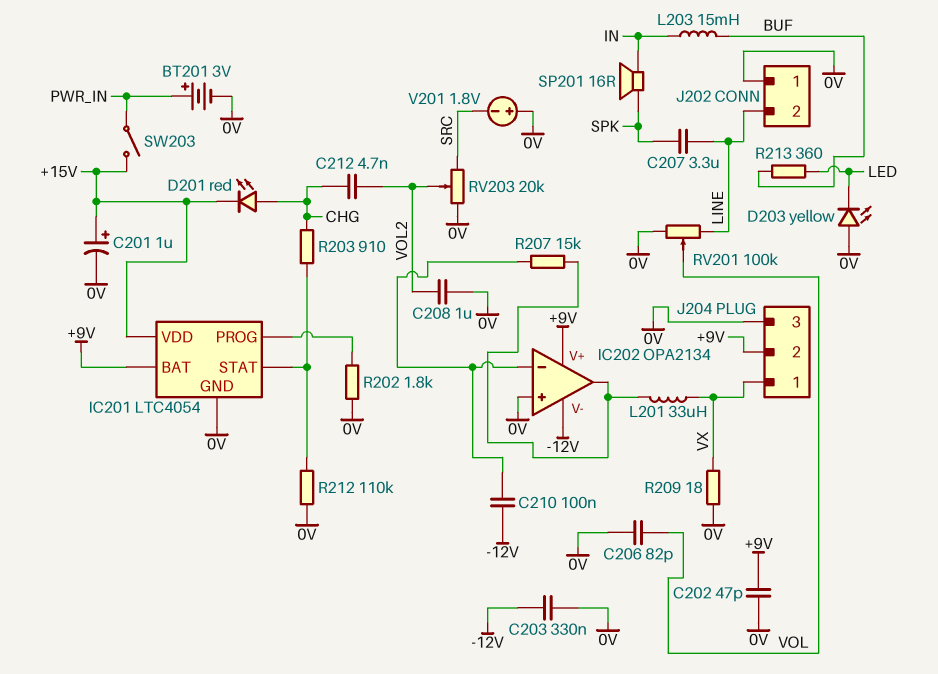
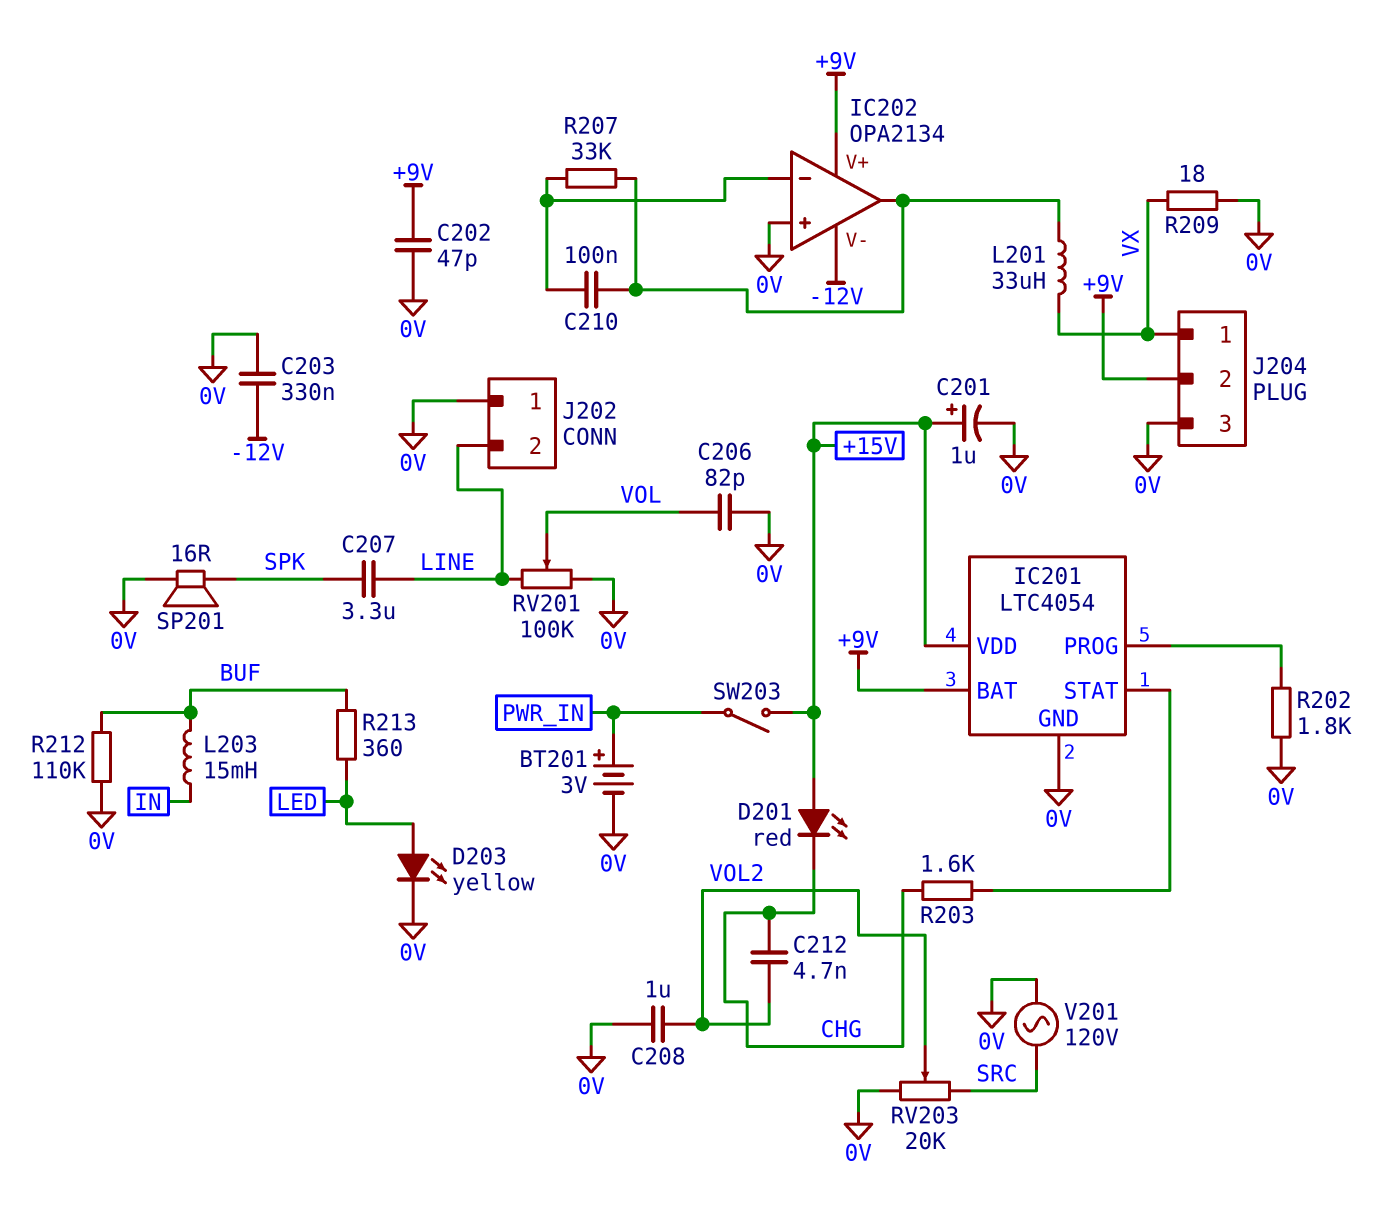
C210: 100nF (-12V, IC202/in-) -> 100nF (IC202/in-, IC202/out)
D201: LED red (A CHG, K +15V) -> LED red (A +15V, K CHG)
D203: LED yellow (A 0V, K LED) -> LED yellow (A LED, K 0V)
R203: 910 (CHG, IC201/STAT) -> 1.6k (CHG, IC201/STAT)
R207: 15k (IC202/in-, IC202/out) -> 33k (IC202/in-, IC202/out)
R212: 110k (0V, IC201/STAT) -> 110k (0V, BUF)
SP201: speaker 16R (IN, SPK) -> speaker 16R (0V, SPK)
V201: 1.8V (plus 0V, minus SRC) -> AC 120V (0V, SRC)

